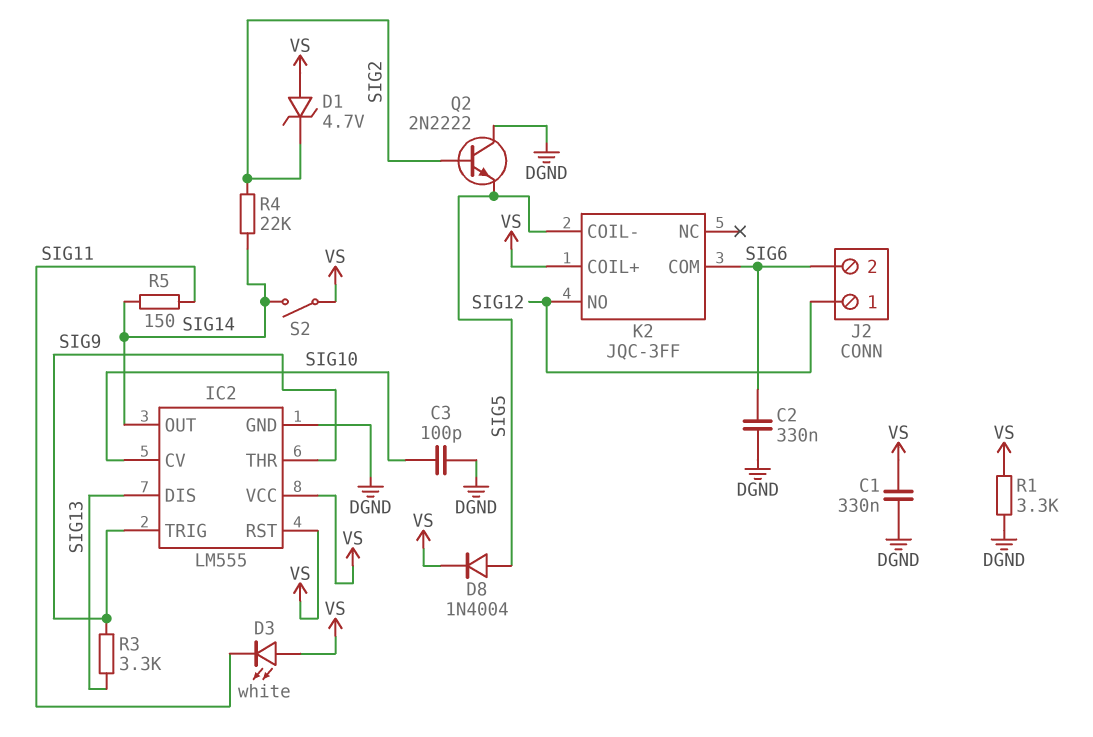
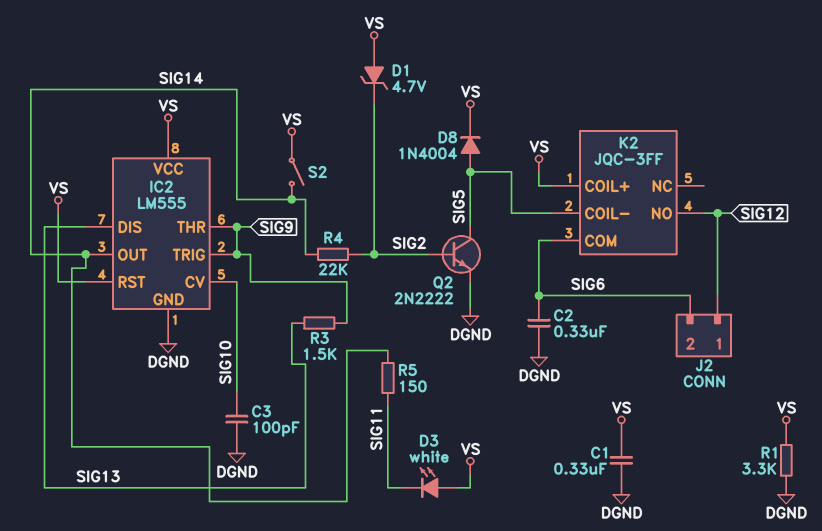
Q2: NPN 2N2222 (B SIG2, C DGND, E SIG5) -> NPN 2N2222 (B SIG2, C SIG5, E DGND)
R3: 3.3k (SIG9, SIG13) -> 1.5k (SIG9, SIG13)

